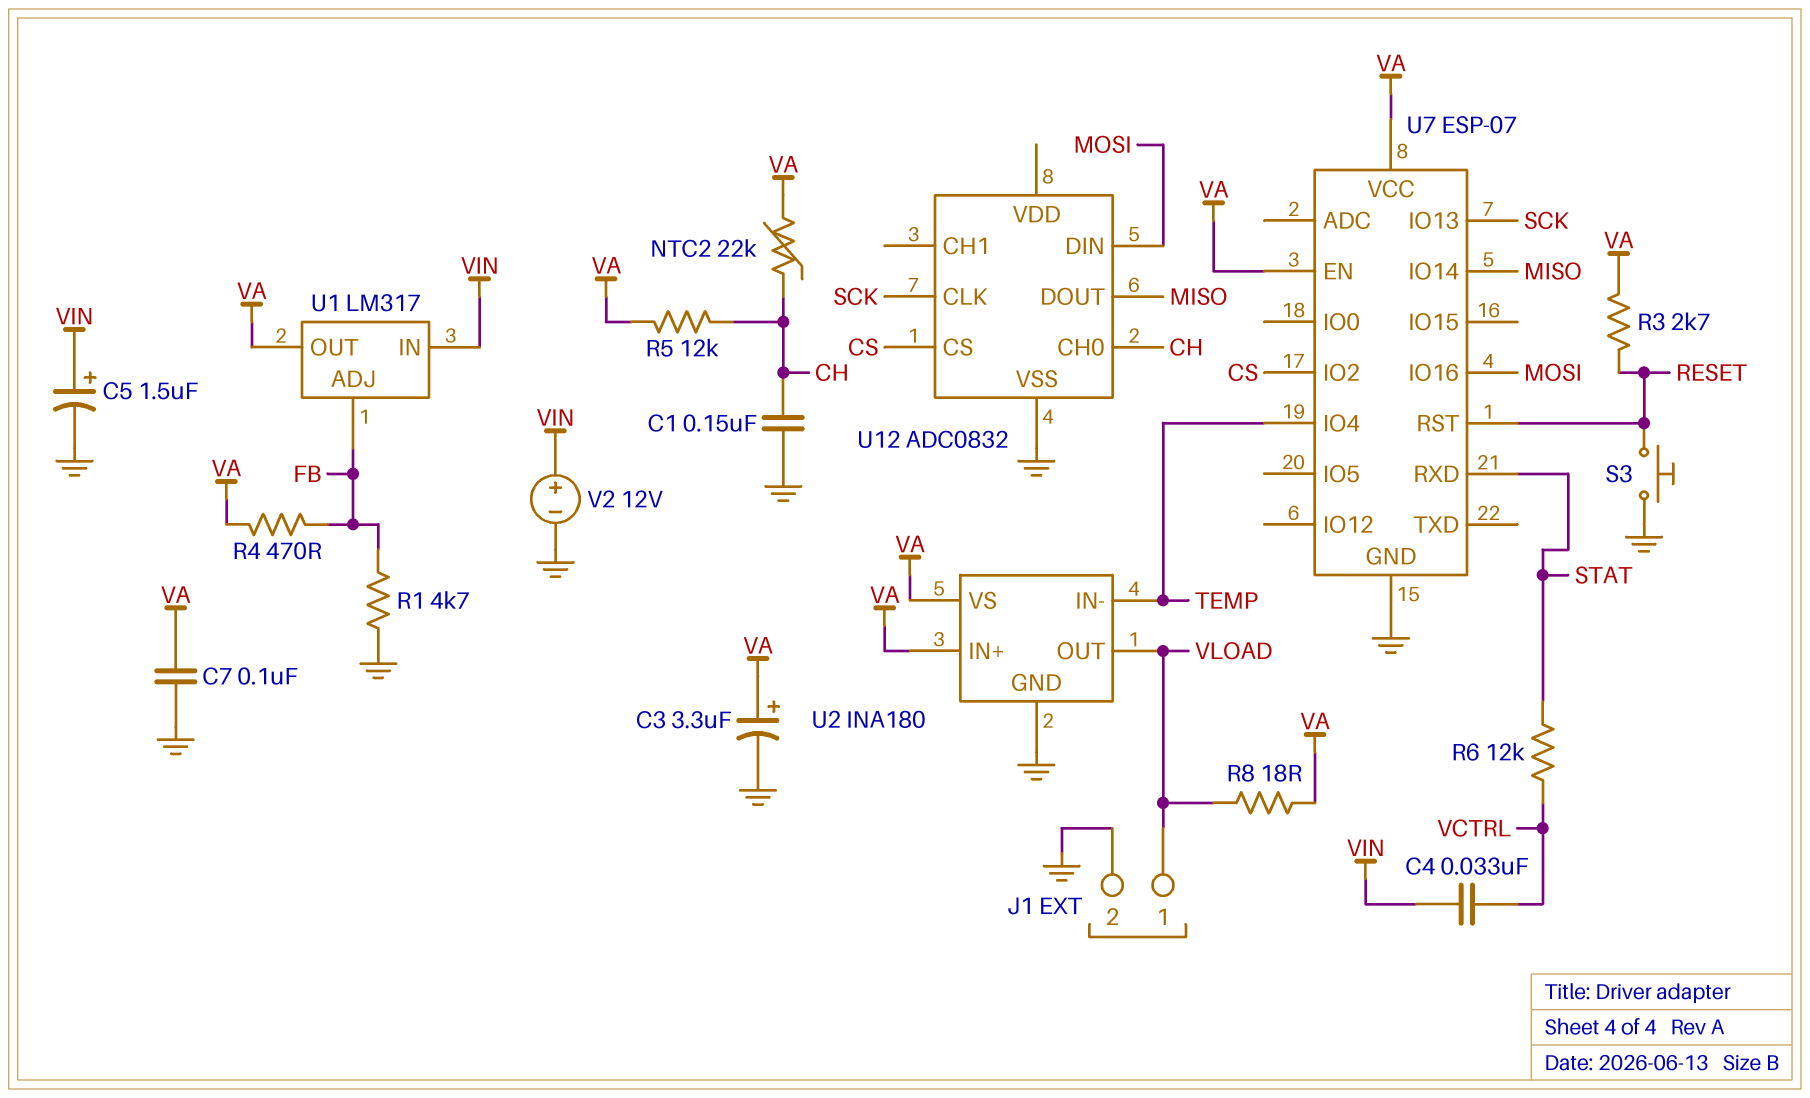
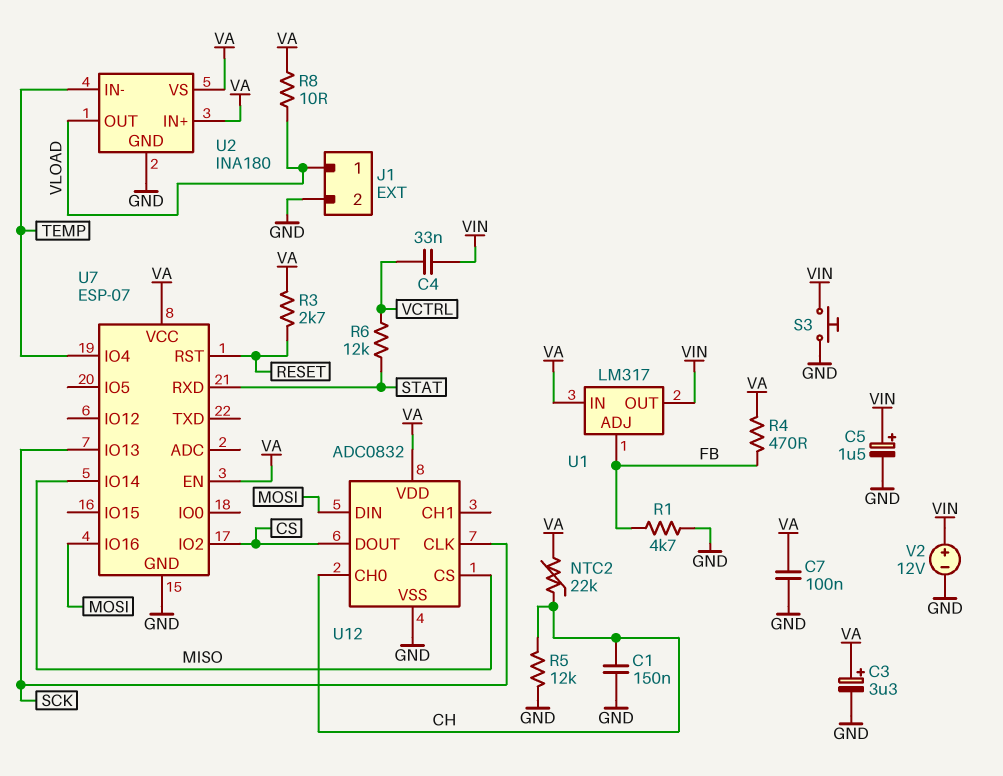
R5: 12k (CH, VA) -> 12k (CH, GND)
R8: 18 (VA, VLOAD) -> 10 (VA, VLOAD)
S3: button (GND, RESET) -> button (GND, VIN)
U1 pin IN: VIN -> VA
U1 pin OUT: VA -> VIN
U12 pin CS: CS -> MISO
U12 pin DOUT: MISO -> CS
U12 pin VDD: none -> VA

